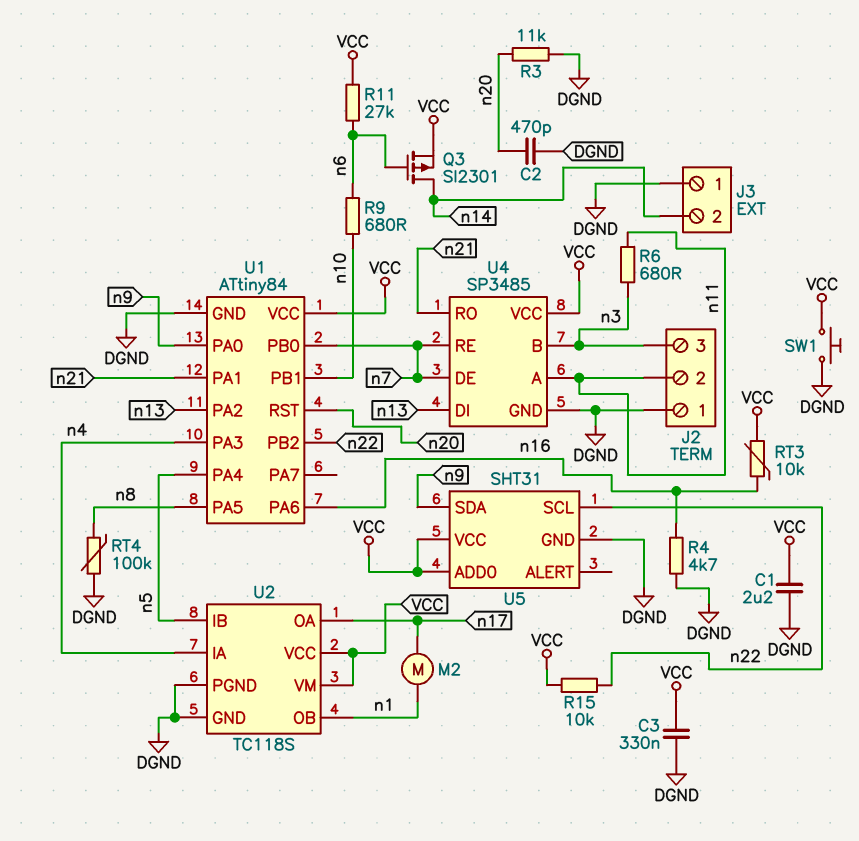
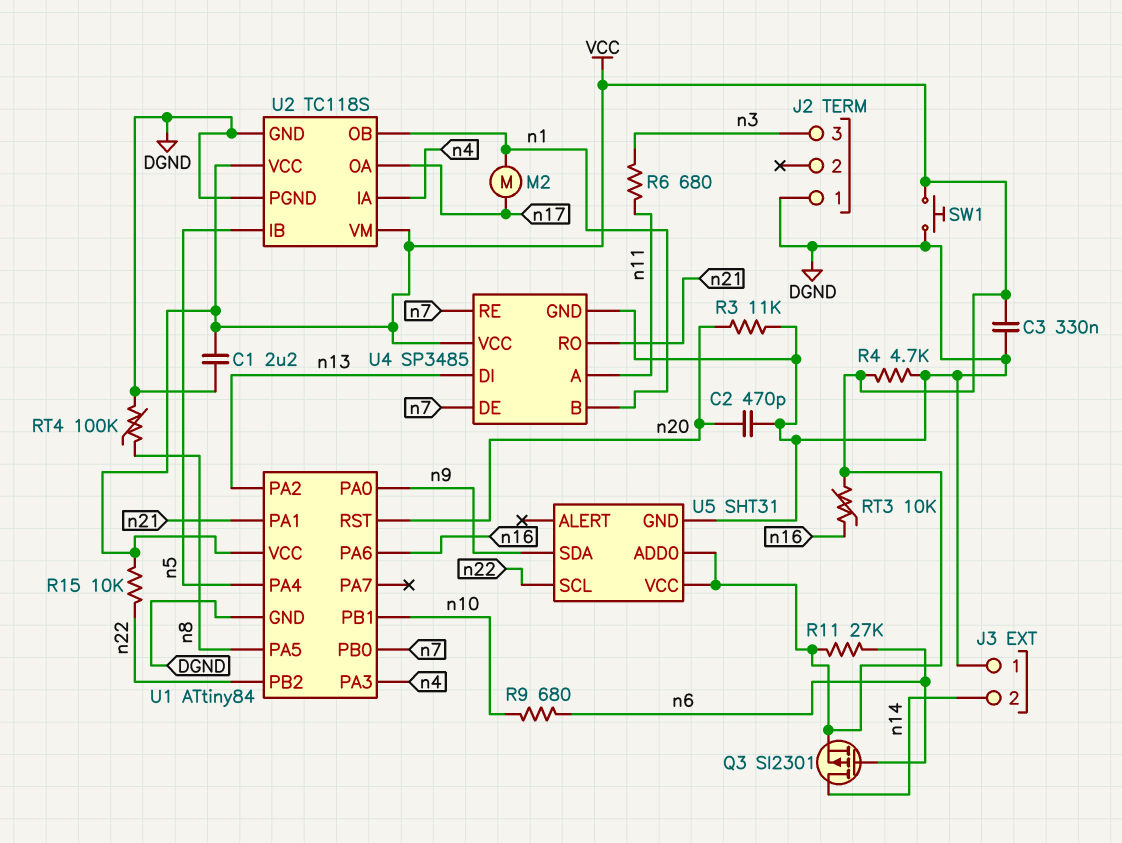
J2 pin 2: n11 -> none
R4: 4.7k (DGND, n16) -> 4.7k (DGND, VCC)
U4 pin B: n3 -> n1

